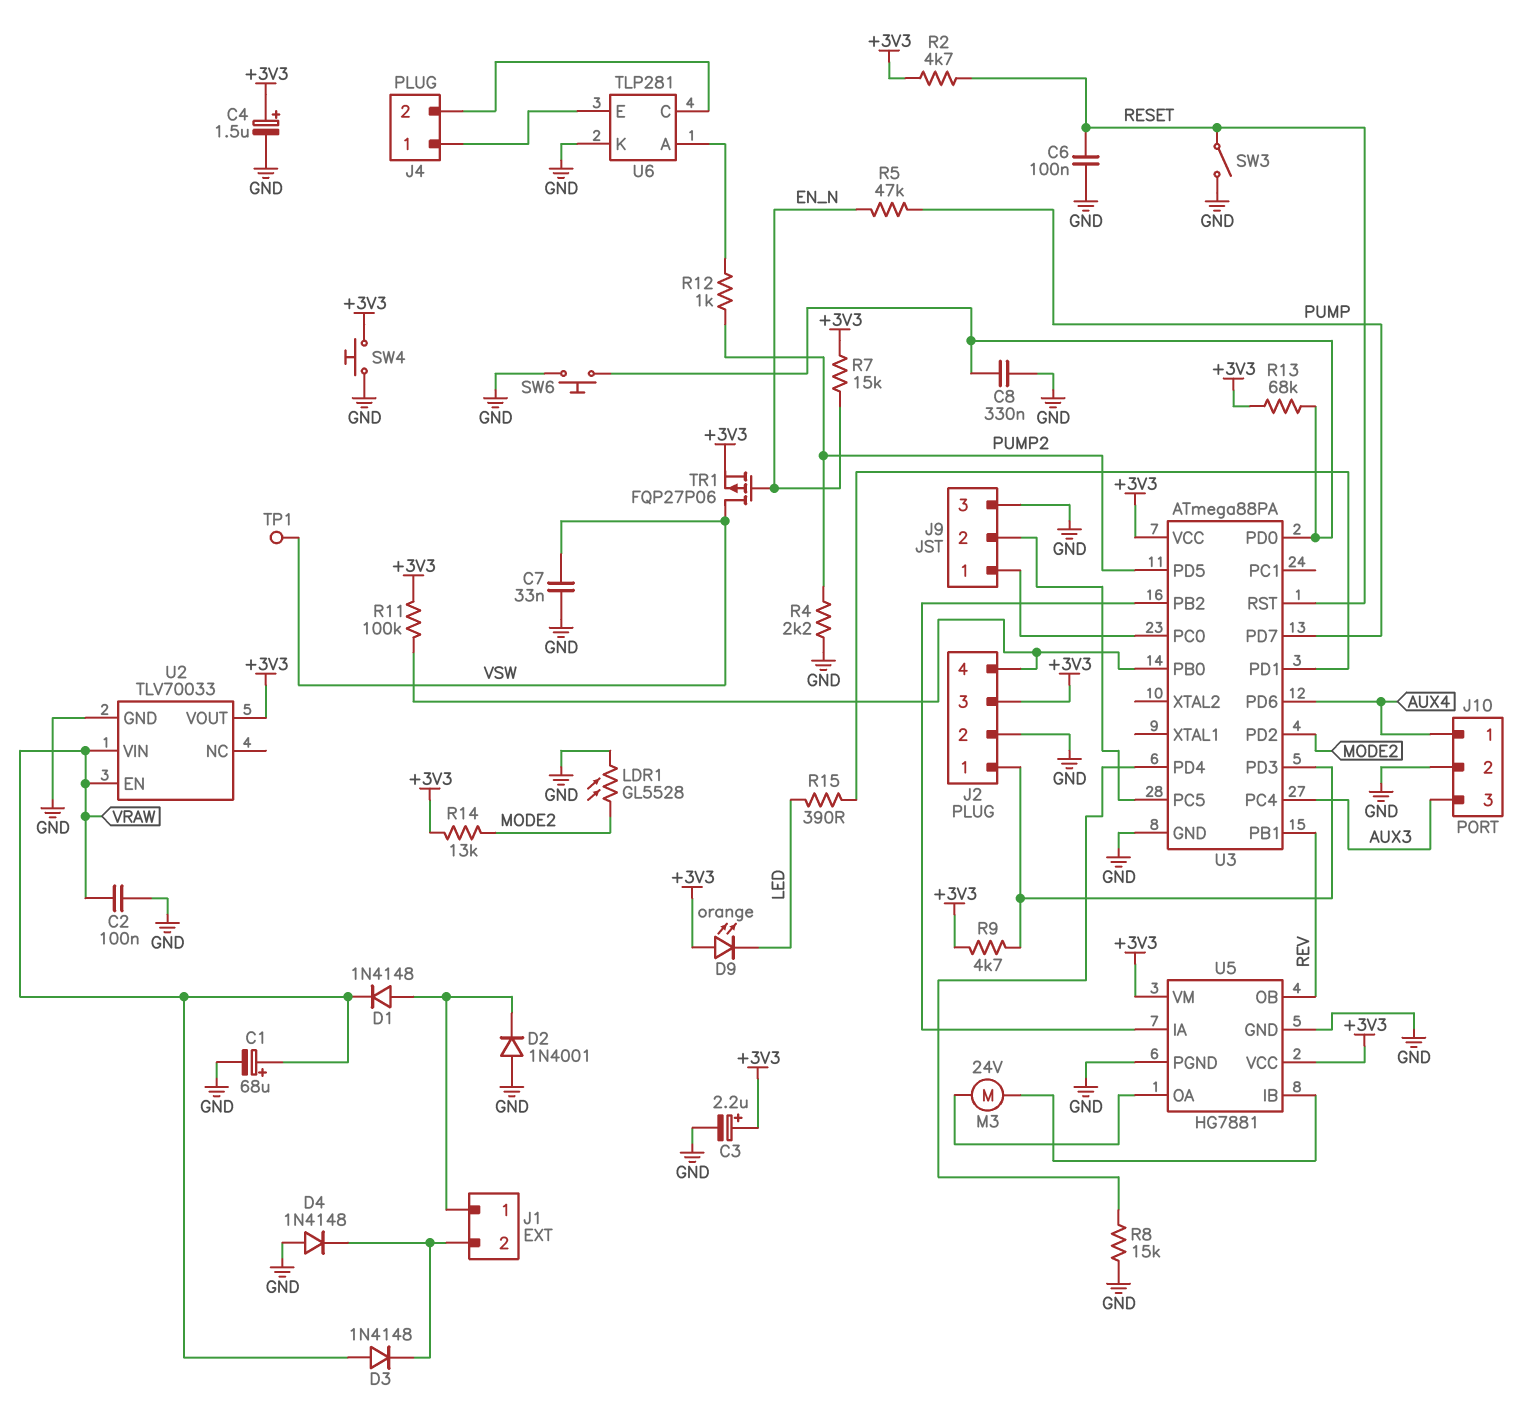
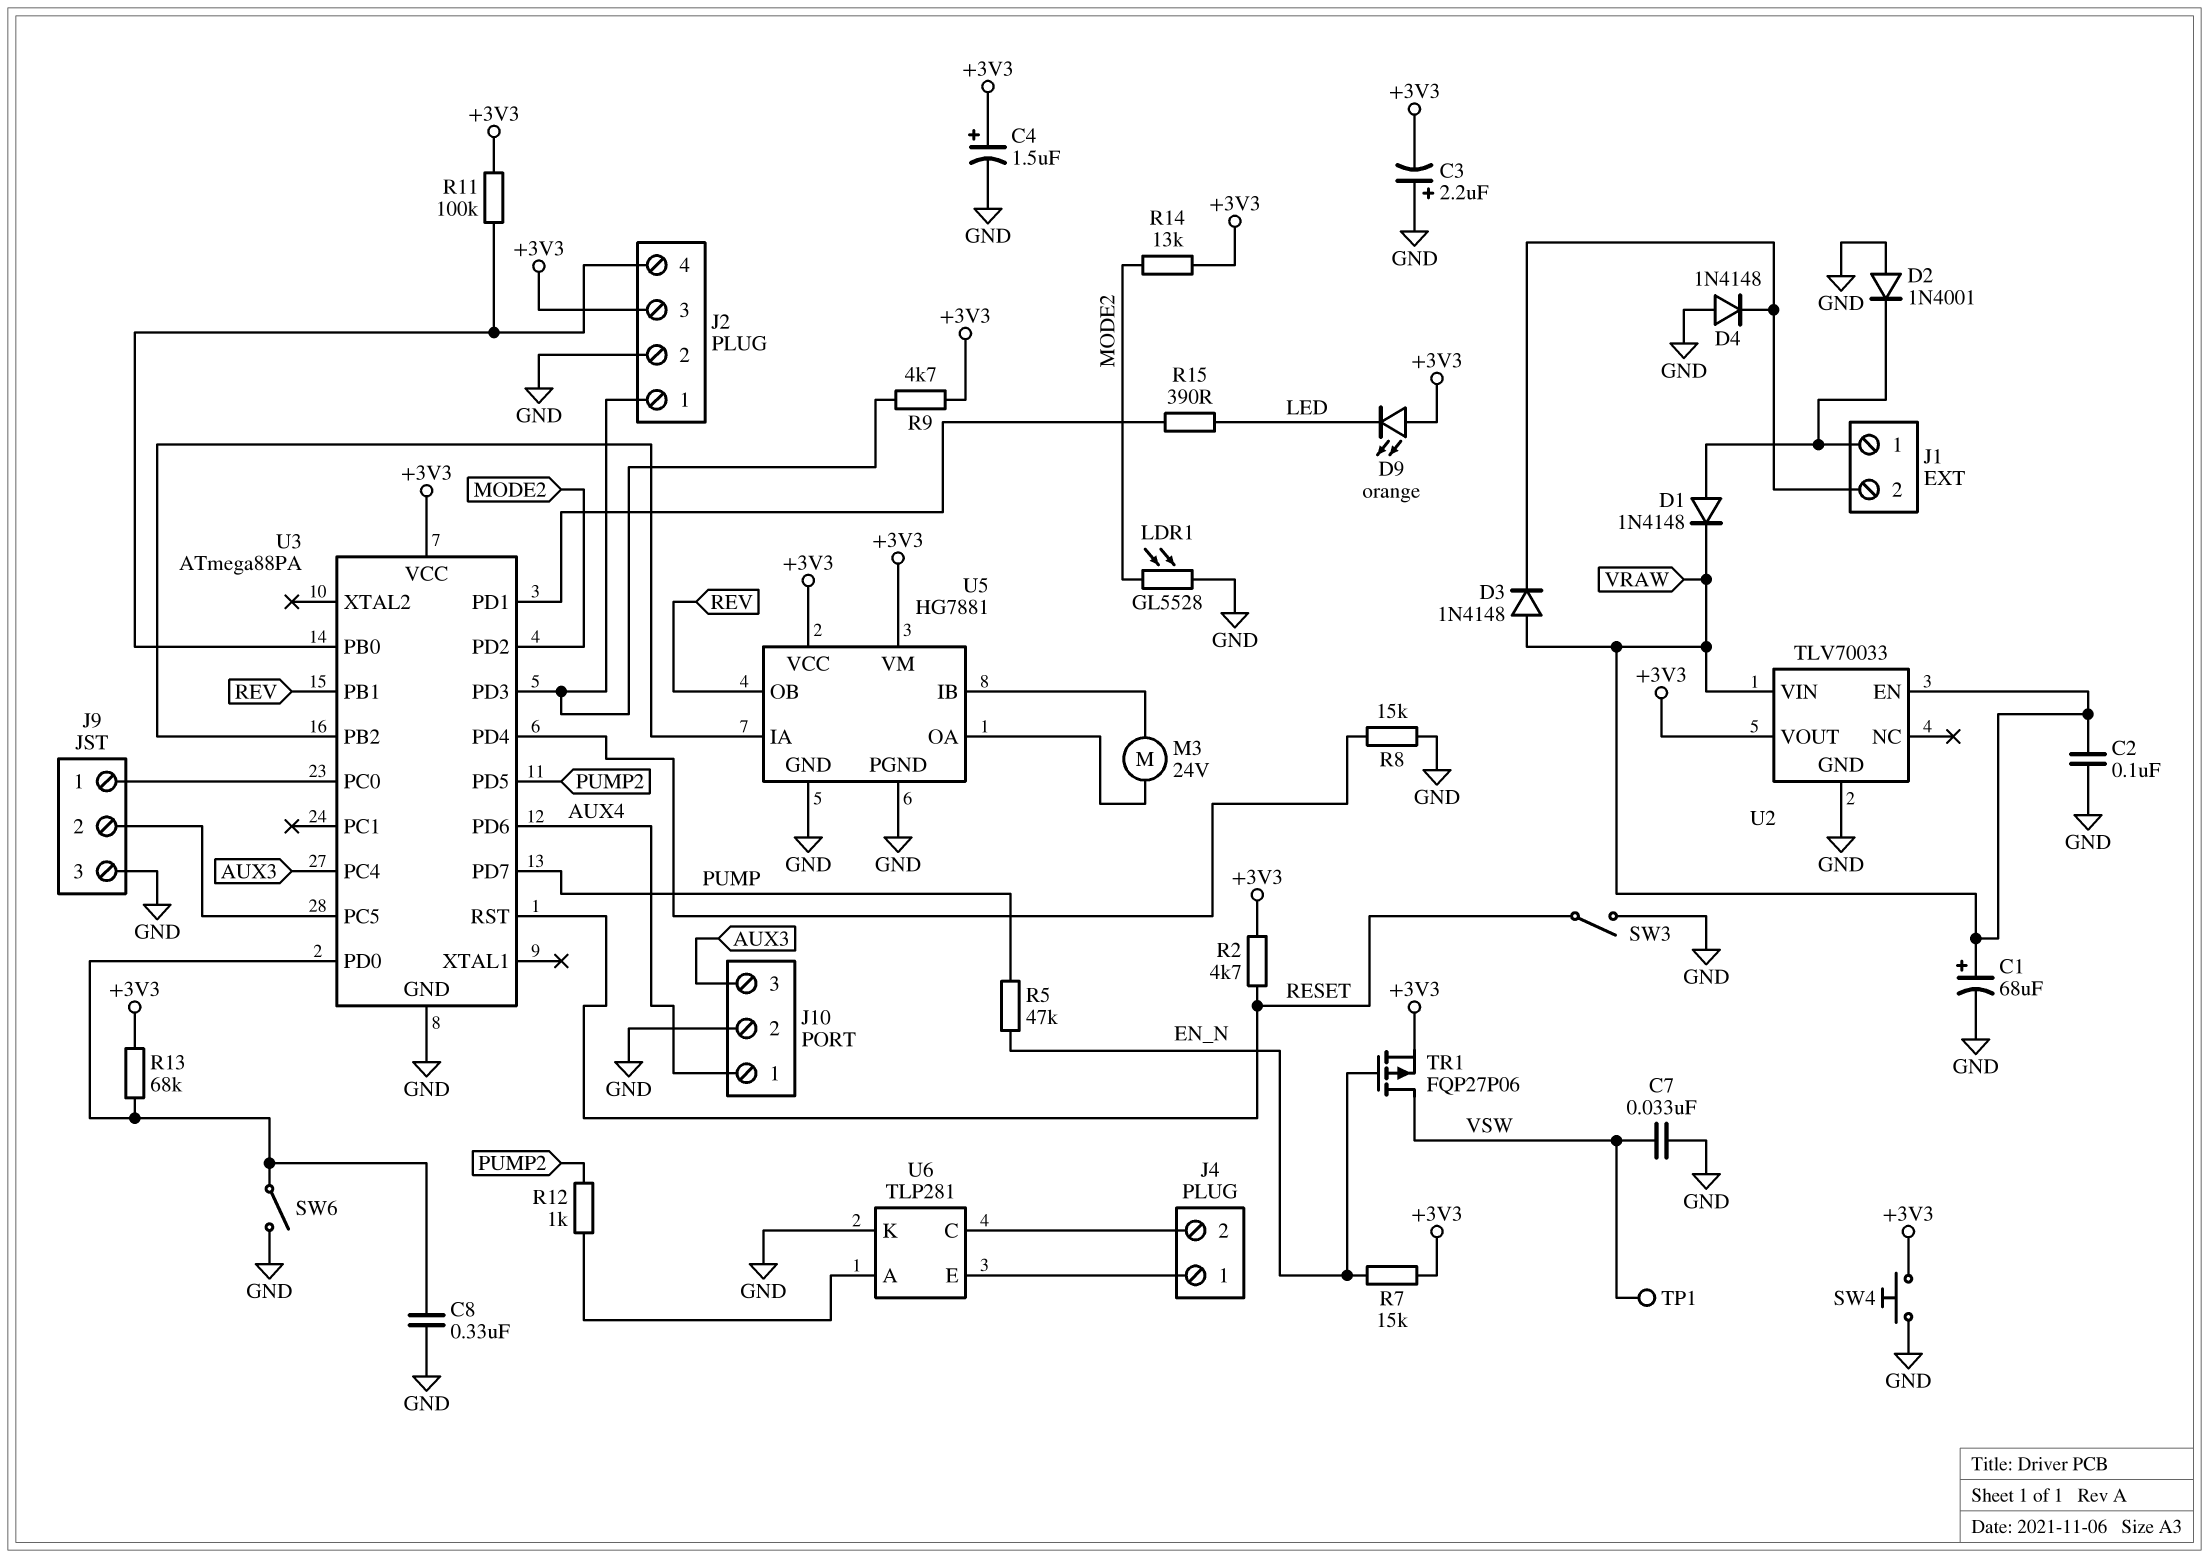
C3: 2.2uF (plus +3V3, minus GND) -> 2.2uF (plus GND, minus +3V3)
C6: 100nF (GND, RESET) -> none
R4: 2.2k (GND, PUMP2) -> none
SW6: button (GND, U3/PD0) -> switch (GND, U3/PD0)

